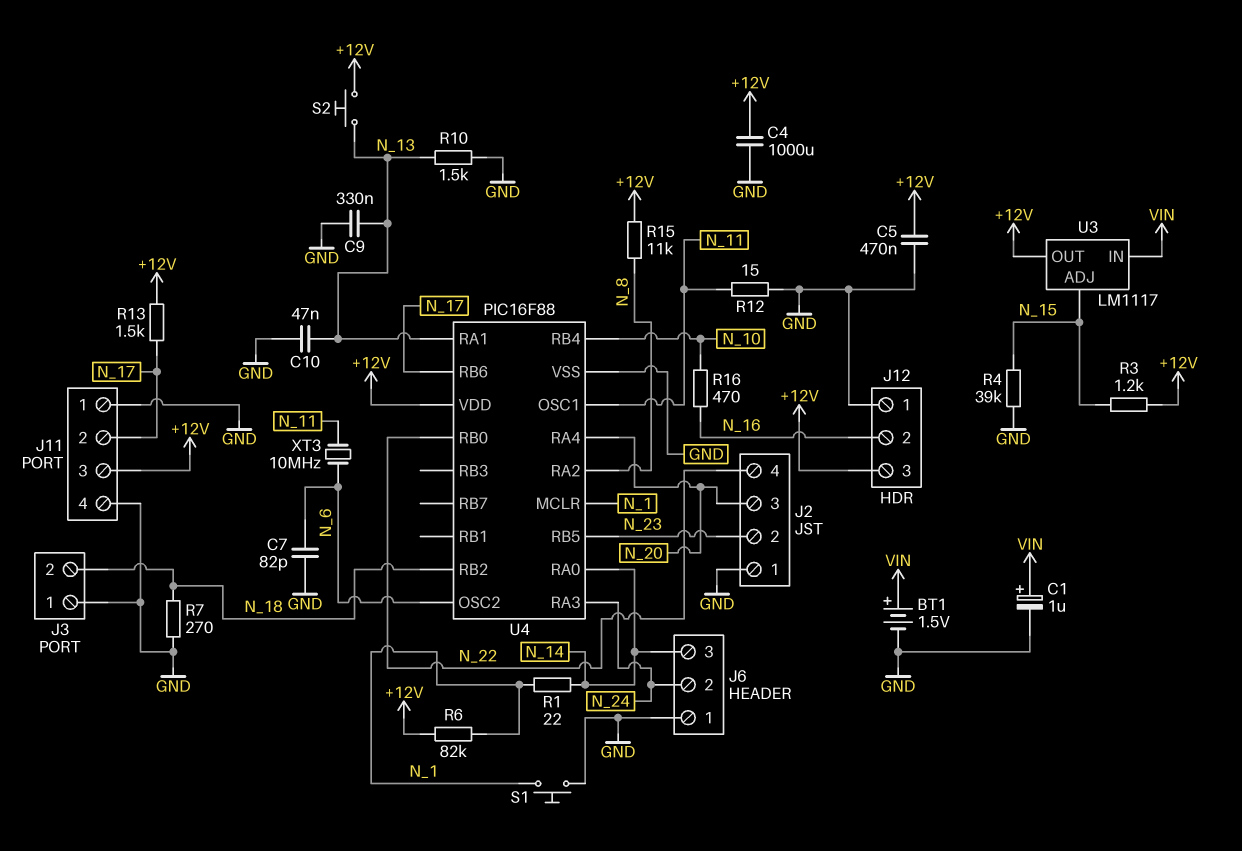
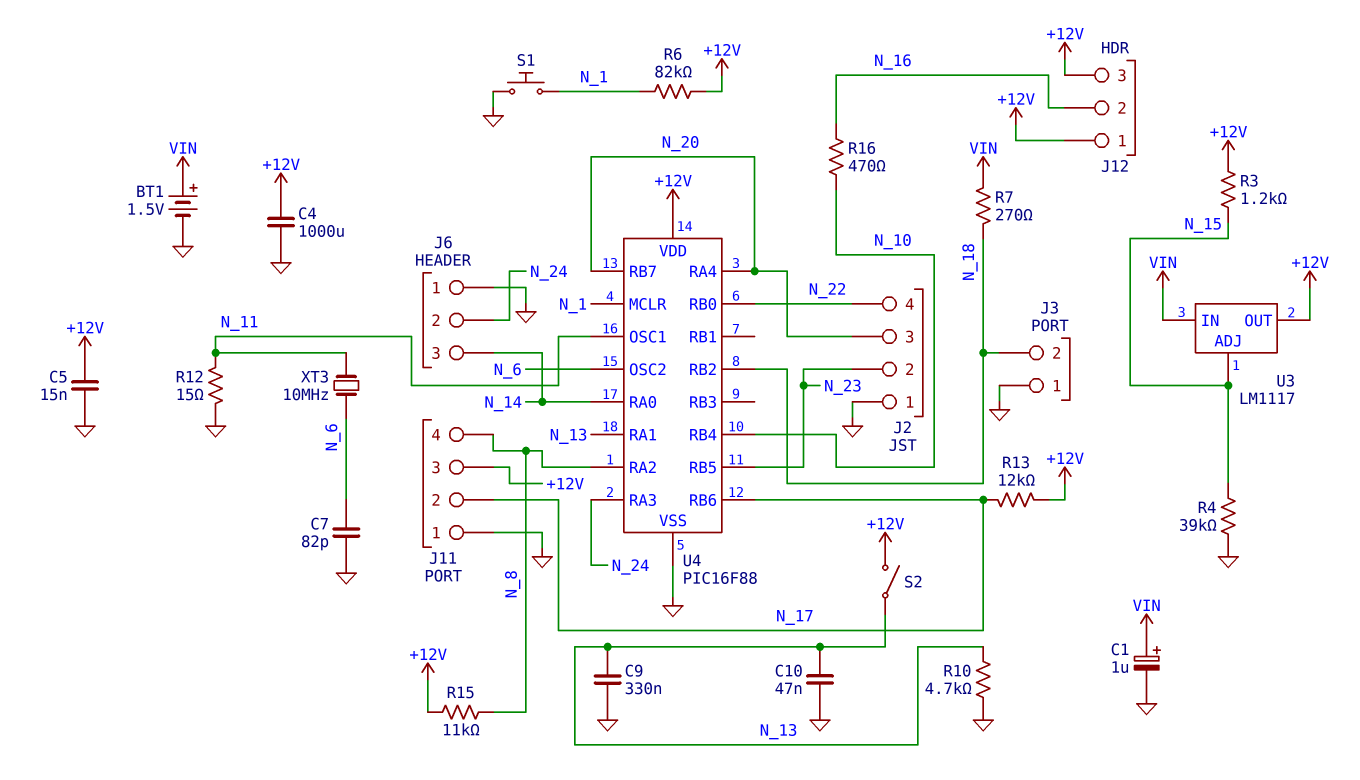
C5: 470nF (+12V, GND) -> 15nF (+12V, GND)
J11 pin 4: GND -> N_8
J12 pin 1: GND -> +12V
R1: 22 (N_1, N_14) -> none
R7: 270 (GND, N_18) -> 270 (N_18, VIN)
R10: 1.5k (GND, N_13) -> 4.7k (GND, N_13)
R13: 1.5k (+12V, N_17) -> 12k (+12V, N_17)
S2: button (+12V, N_13) -> switch (+12V, N_13)
U4 pin RB7: none -> N_20

